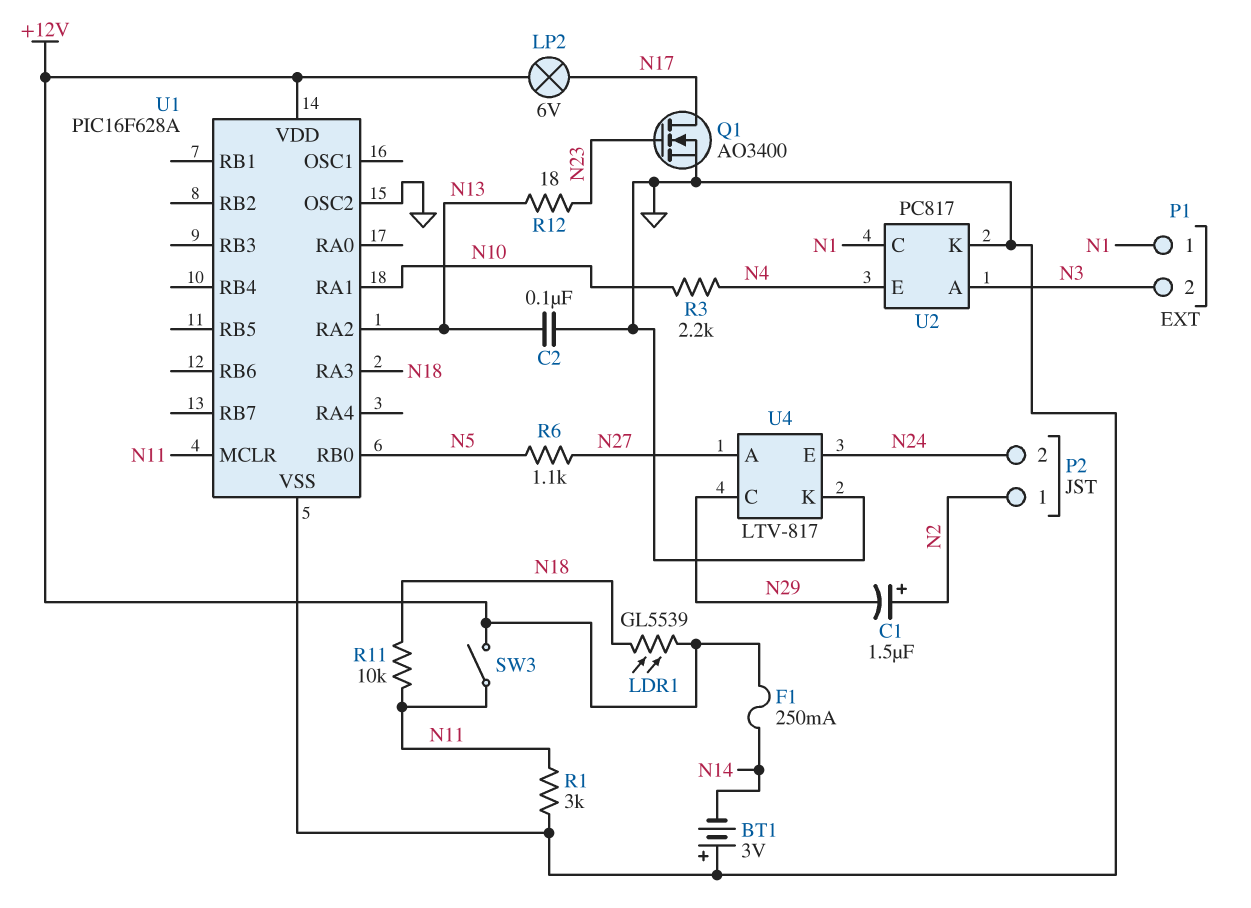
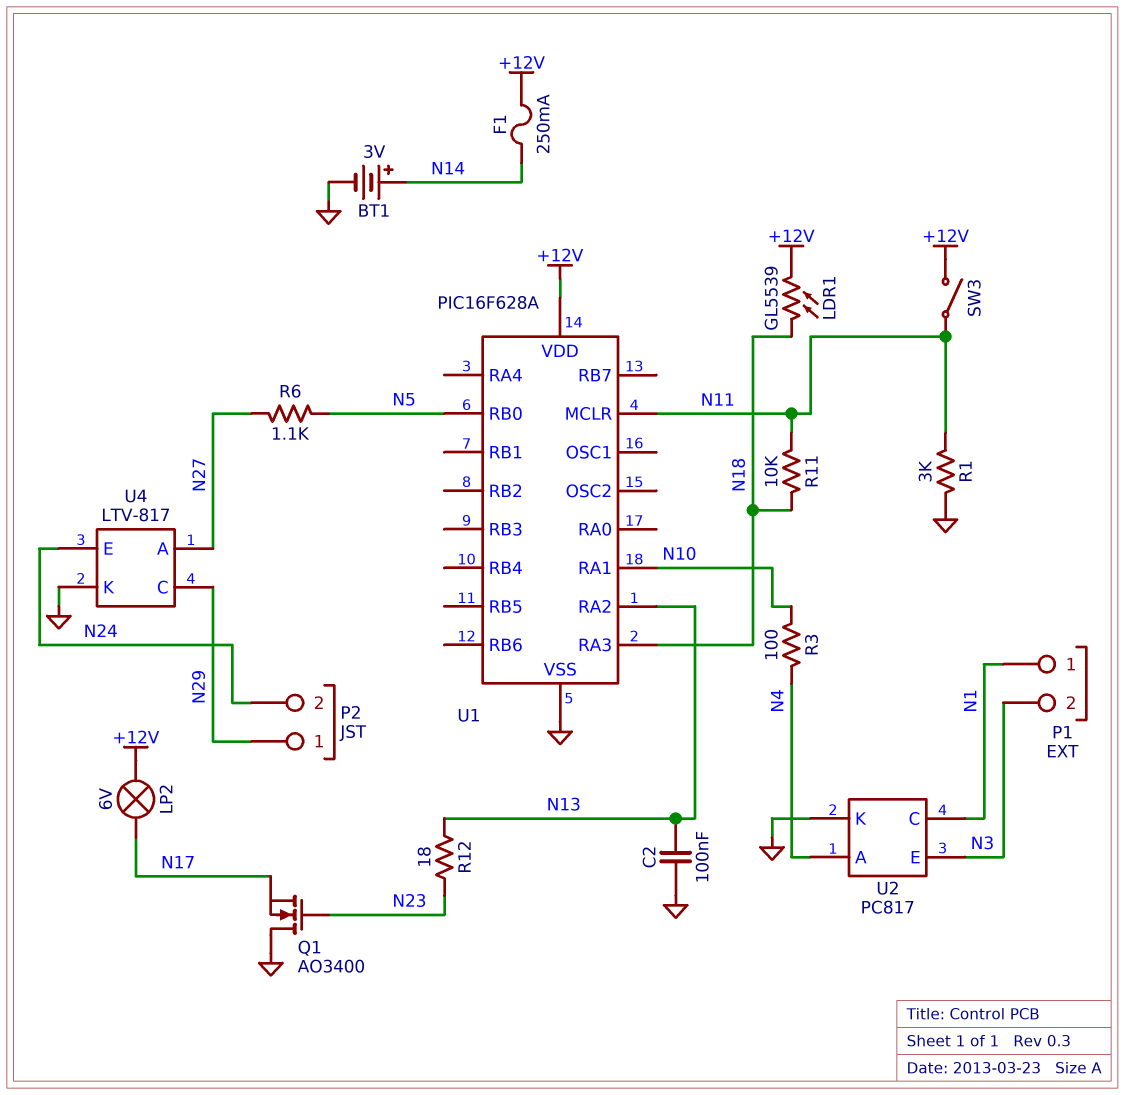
BT1: 3V (plus GND, minus N14) -> 3V (plus N14, minus GND)
C1: 1.5uF (plus N2, minus N29) -> none
P2 pin 1: N2 -> N29
Q1: NMOS AO3400 (G N23, D N17, S GND) -> NMOS AO3400 (G N23, D GND, S N17)
R3: 2.2k (N4, N10) -> 100 (N4, N10)
U1 pin OSC2: GND -> none
U2 pin A: N3 -> N4
U2 pin E: N4 -> N3

